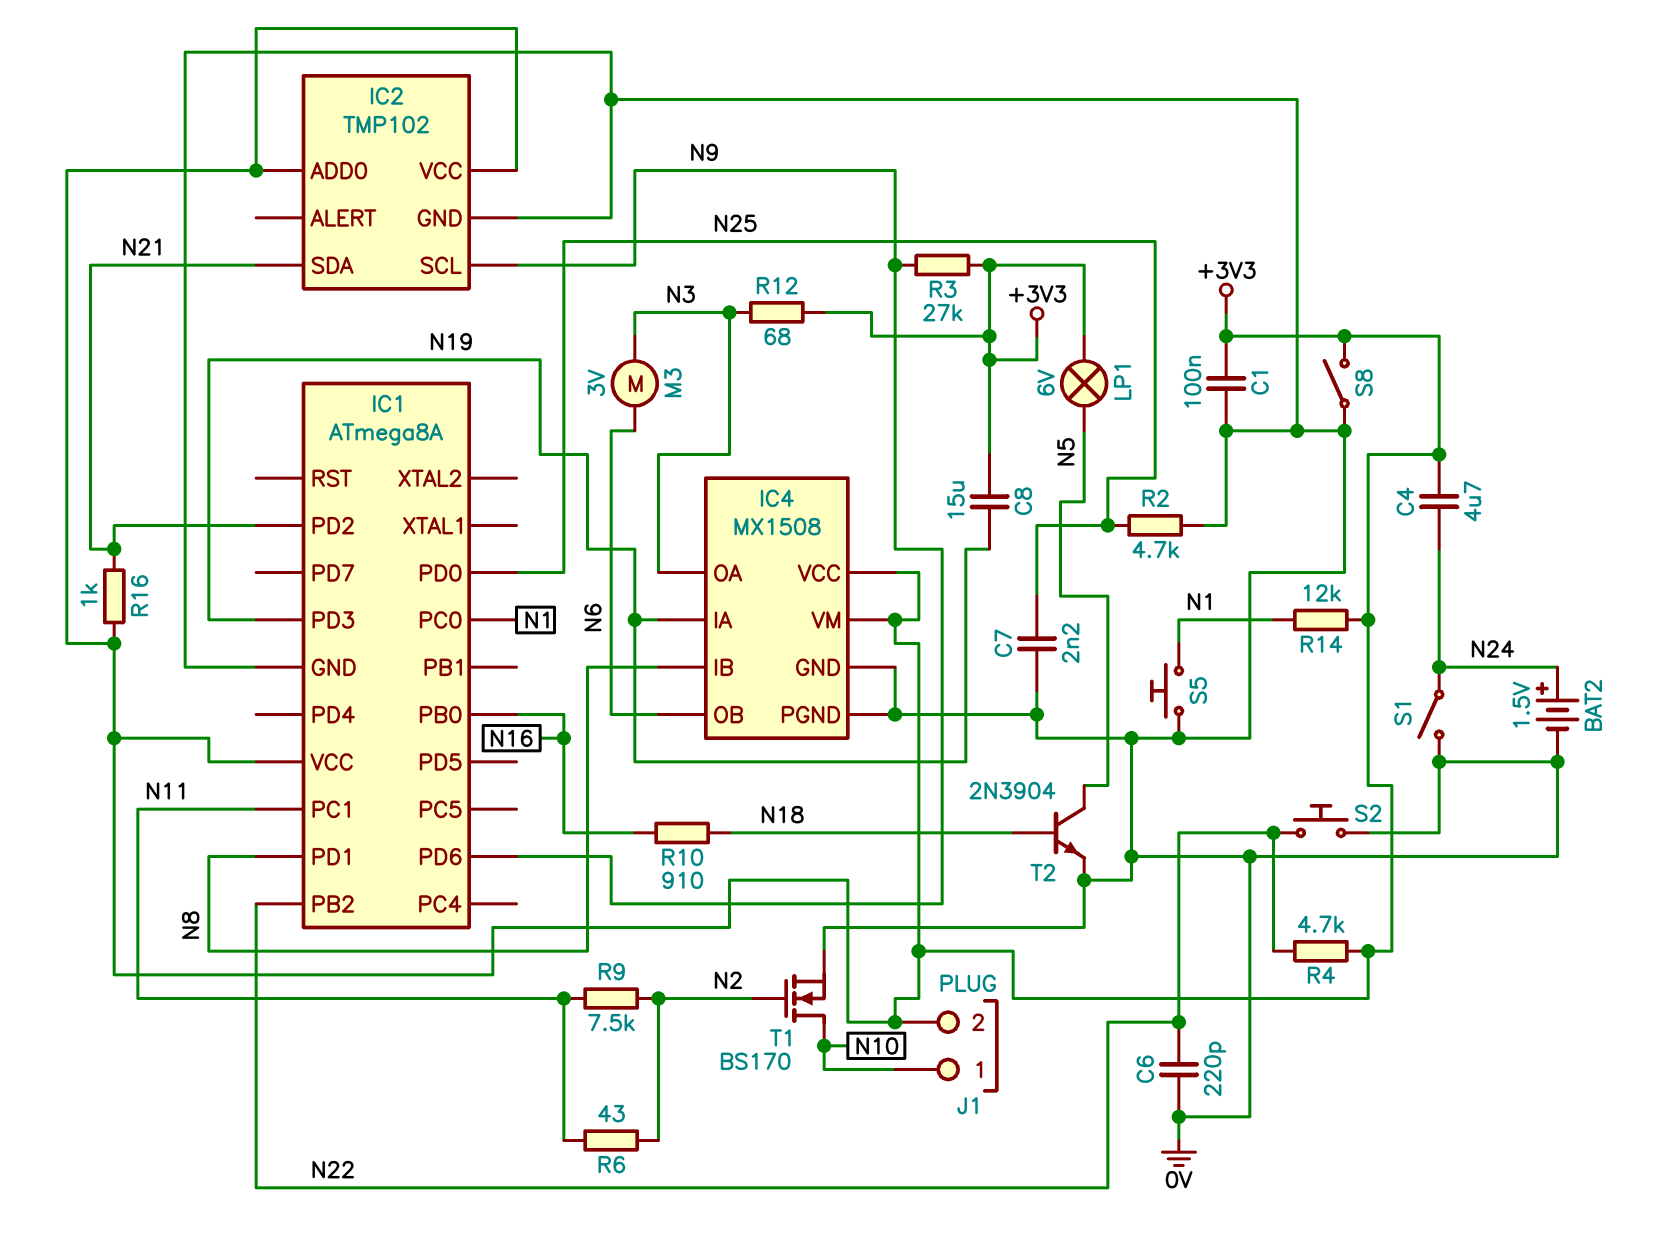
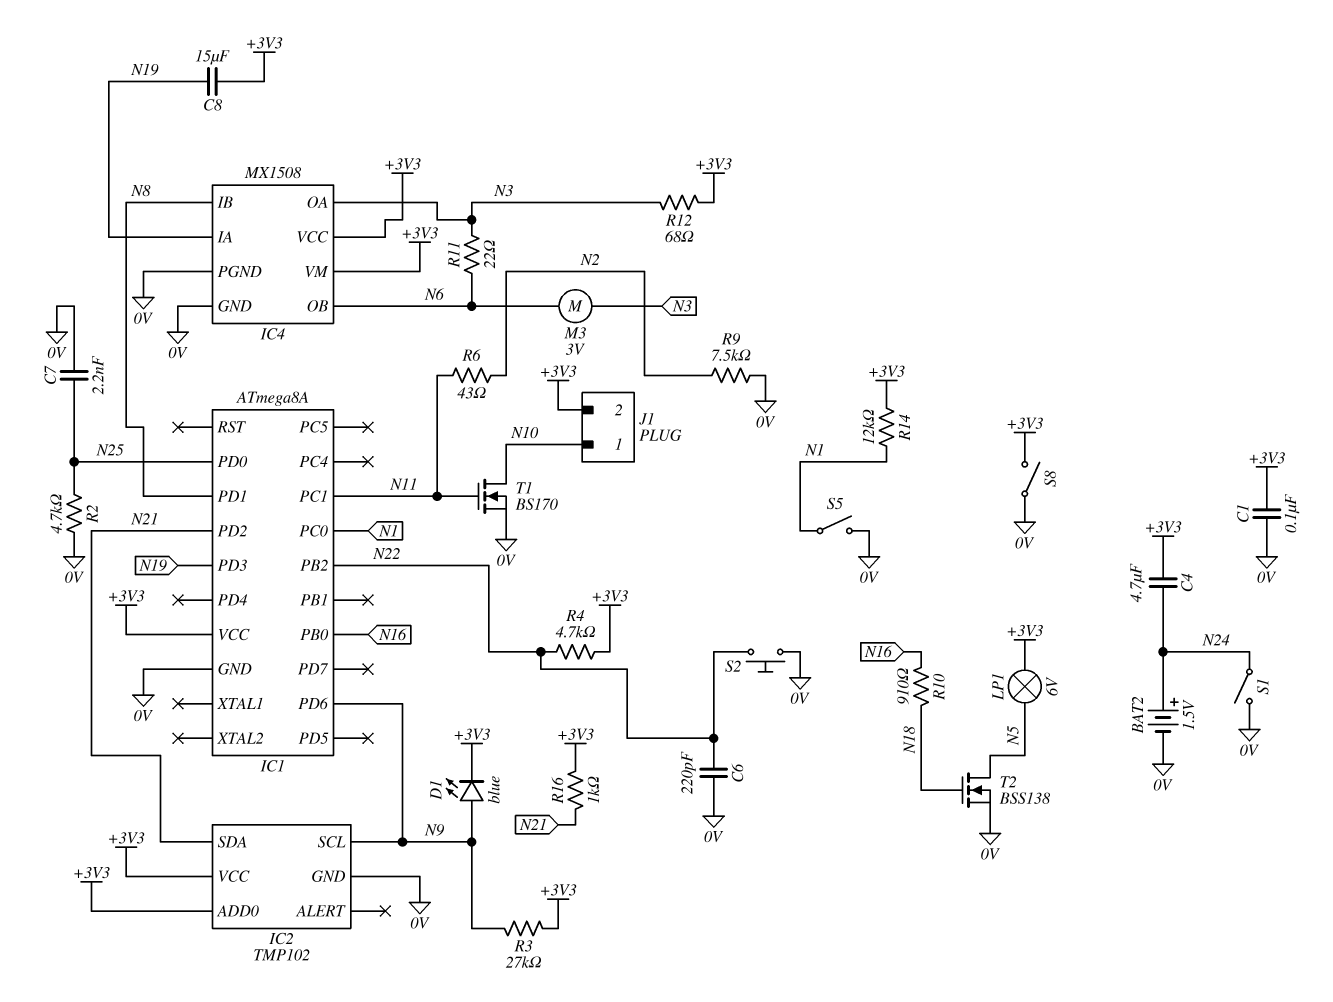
D1: none -> LED blue (A N9, K +3V3)
R9: 7.5k (N2, N11) -> 7.5k (0V, N2)
R11: none -> 22 (N3, N6)
S5: button (0V, N1) -> switch (0V, N1)
T1: NMOS BS170 (G N2, D N10, S 0V) -> NMOS BS170 (G N11, D N10, S 0V)
T2: NPN 2N3904 (B N18, C N5, E 0V) -> NMOS BSS138 (G N18, D N5, S 0V)

